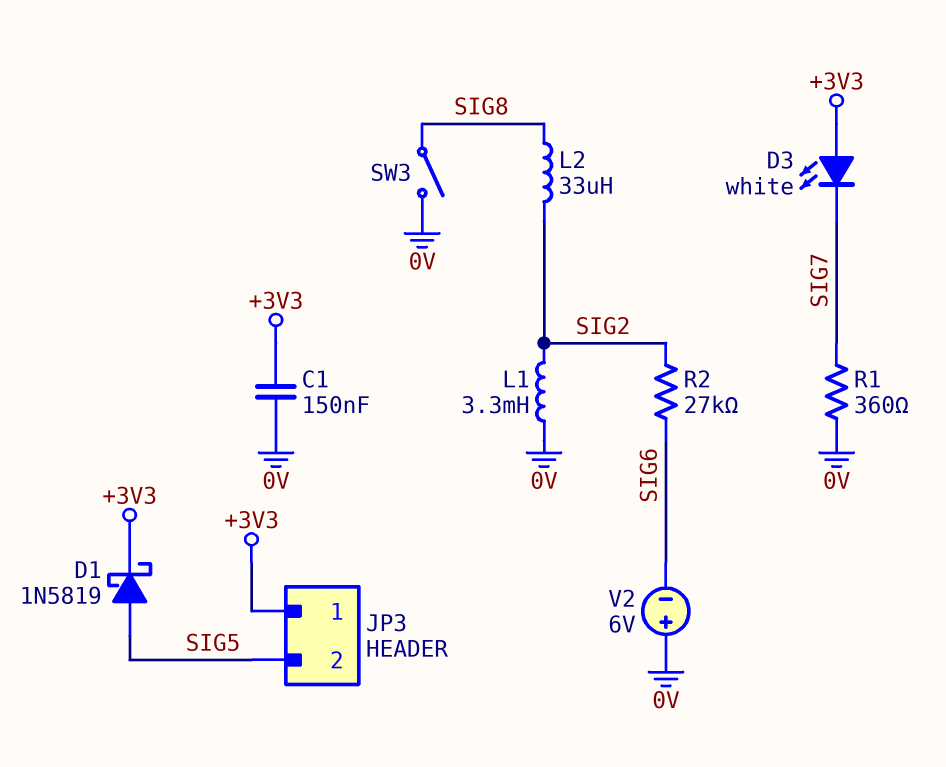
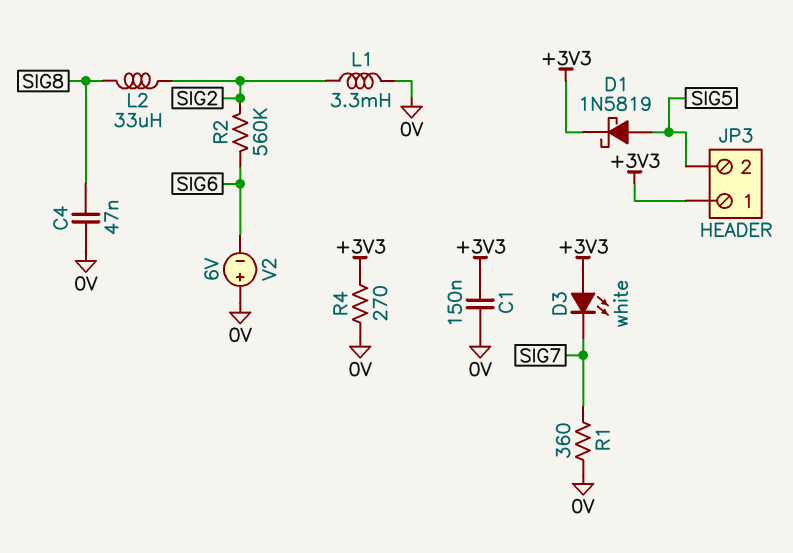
C4: none -> 47nF (0V, SIG8)
R2: 27k (SIG2, SIG6) -> 560k (SIG2, SIG6)
R4: none -> 270 (+3V3, 0V)
SW3: switch (0V, SIG8) -> none

